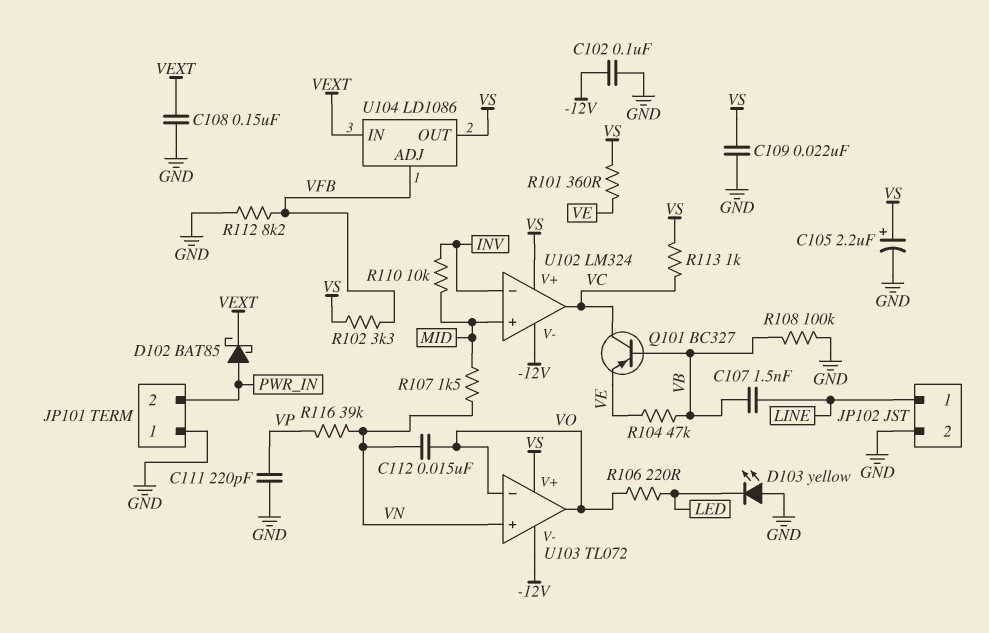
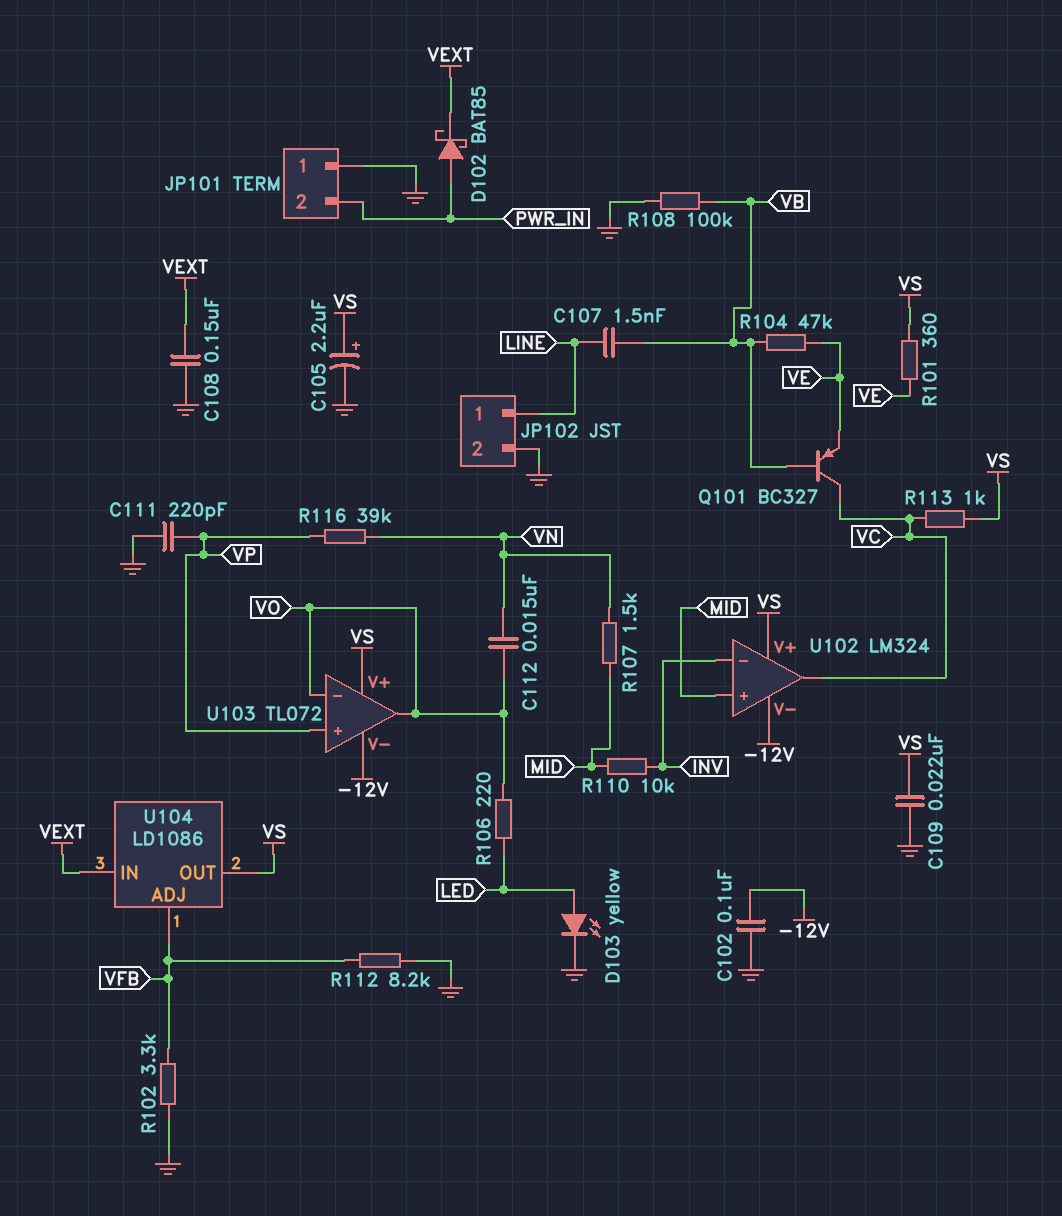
D103: LED yellow (A GND, K LED) -> LED yellow (A LED, K GND)
R102: 3.3k (VFB, VS) -> 3.3k (GND, VFB)
U103 pin in+: VN -> VP

